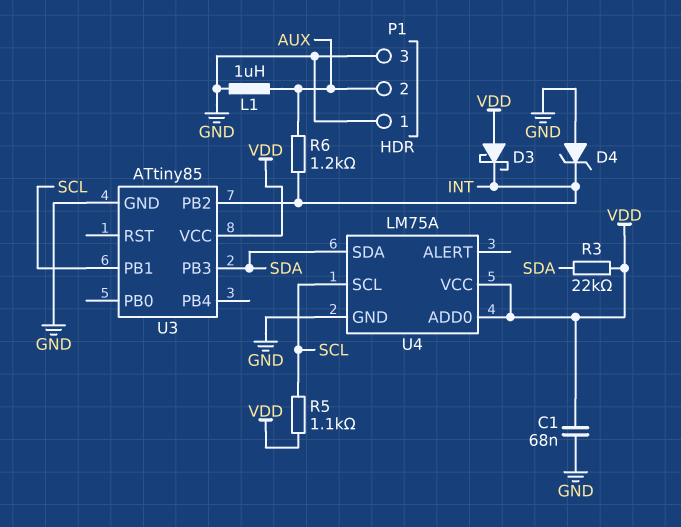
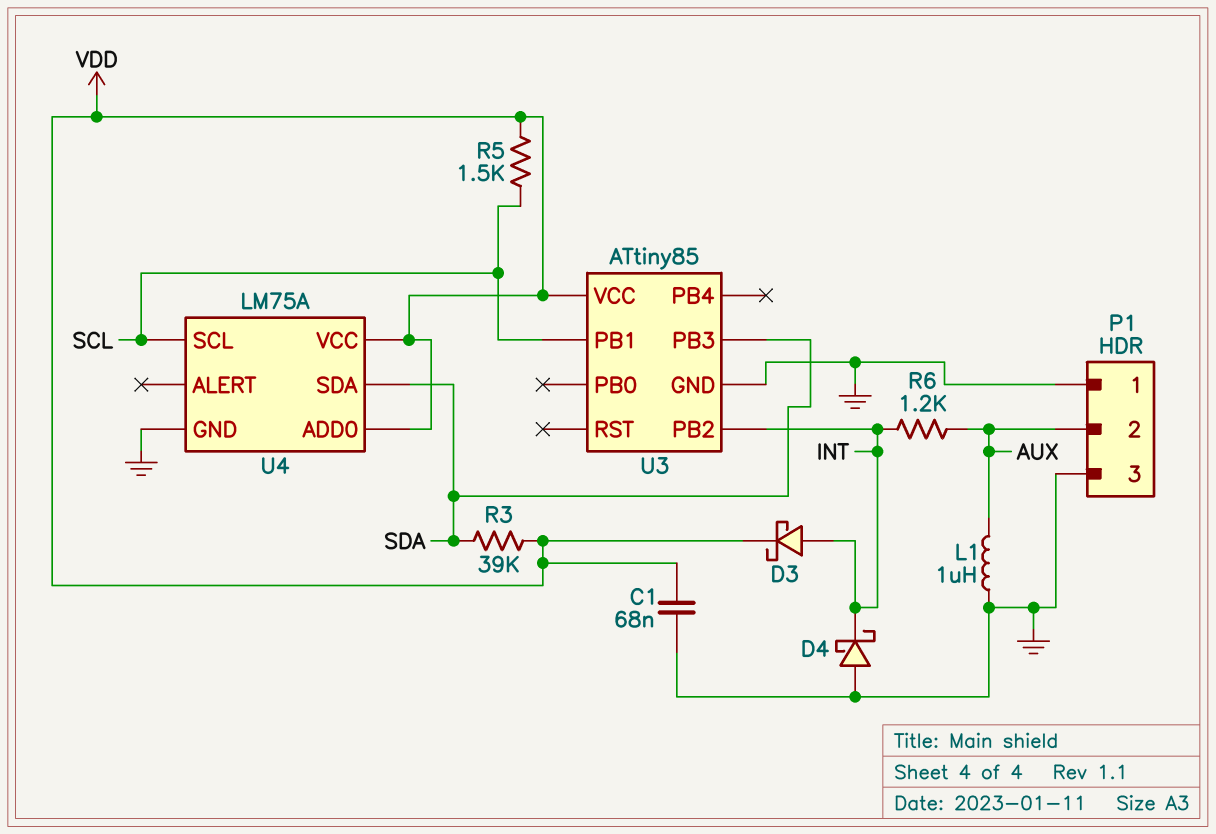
D3: schottky (A VDD, K INT) -> schottky (A INT, K VDD)
D4: zener (A GND, K INT) -> schottky (A GND, K INT)
R3: 22k (SDA, VDD) -> 39k (SDA, VDD)
R5: 1.1k (SCL, VDD) -> 1.5k (SCL, VDD)

